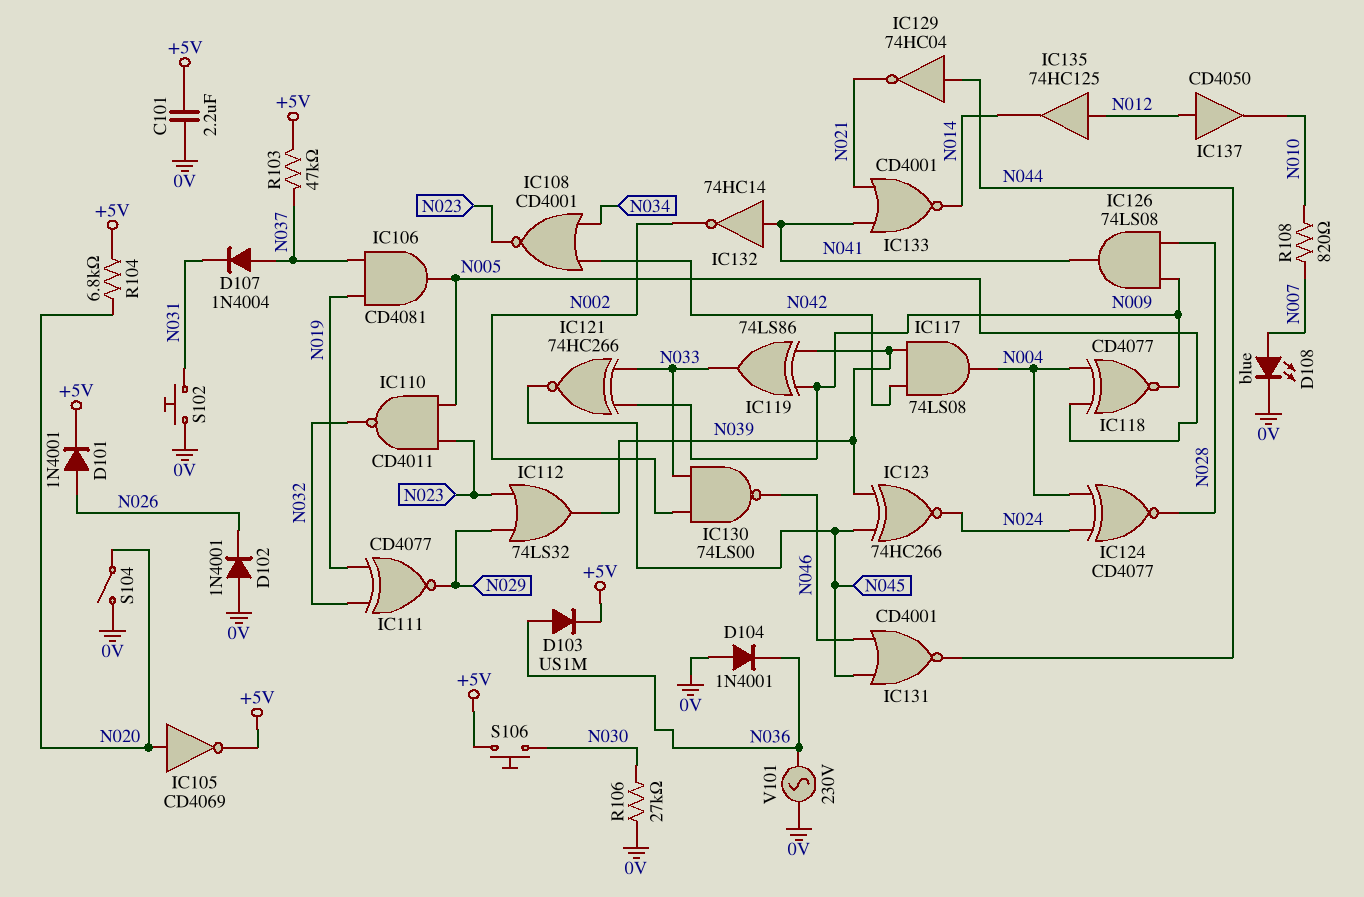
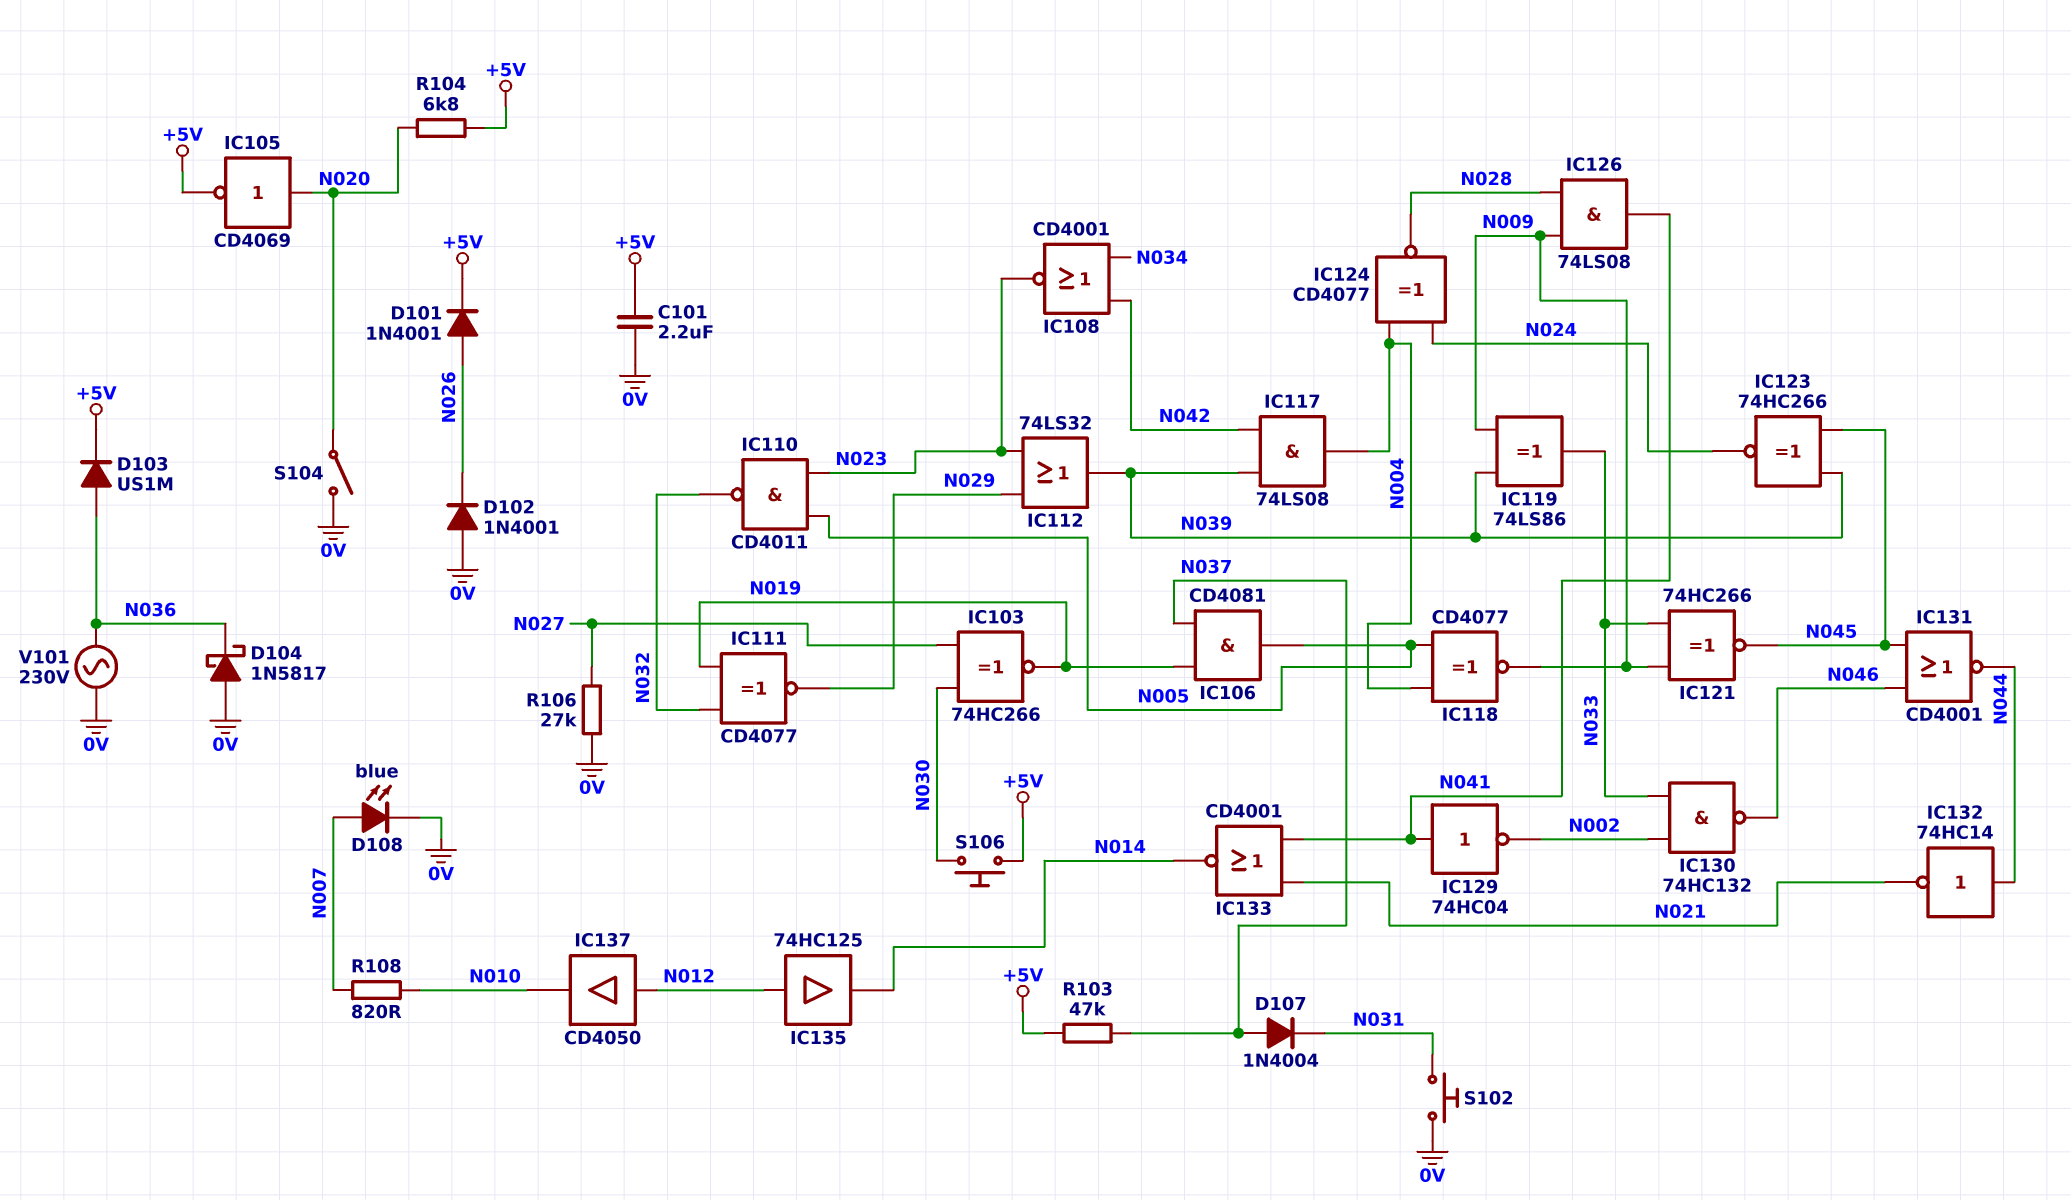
D104: diode 1N4001 (A 0V, K N036) -> schottky 1N5817 (A 0V, K N036)
IC103: none -> XNOR 74HC266 (in N027, in N030, out N019)
IC129: NOT 74HC04 (in N044, out N021) -> NOT 74HC04 (in N041, out N002)
IC130: NAND 74LS00 (in N002, in N033, out N046) -> NAND 74HC132 (in N002, in N033, out N046)
IC132: NOT 74HC14 (in N041, out N002) -> NOT 74HC14 (in N044, out N021)
R106: 27k (0V, N030) -> 27k (0V, N027)

